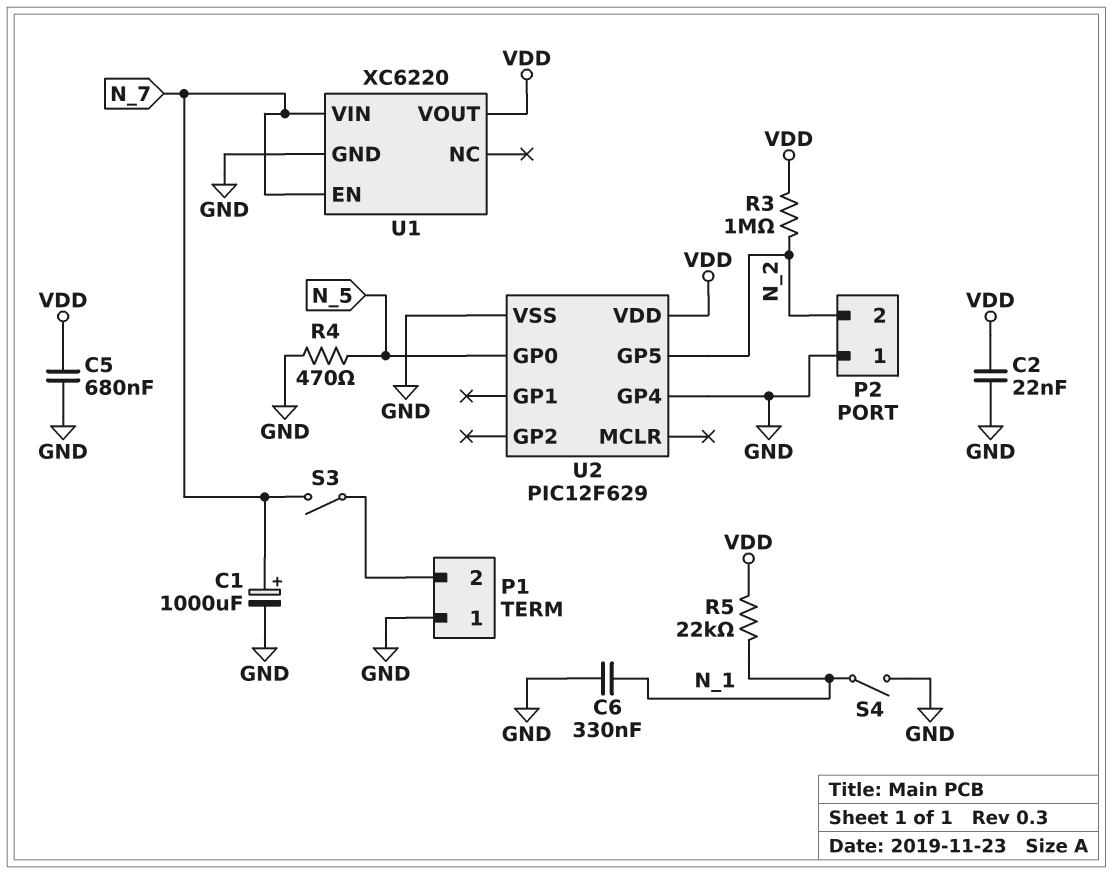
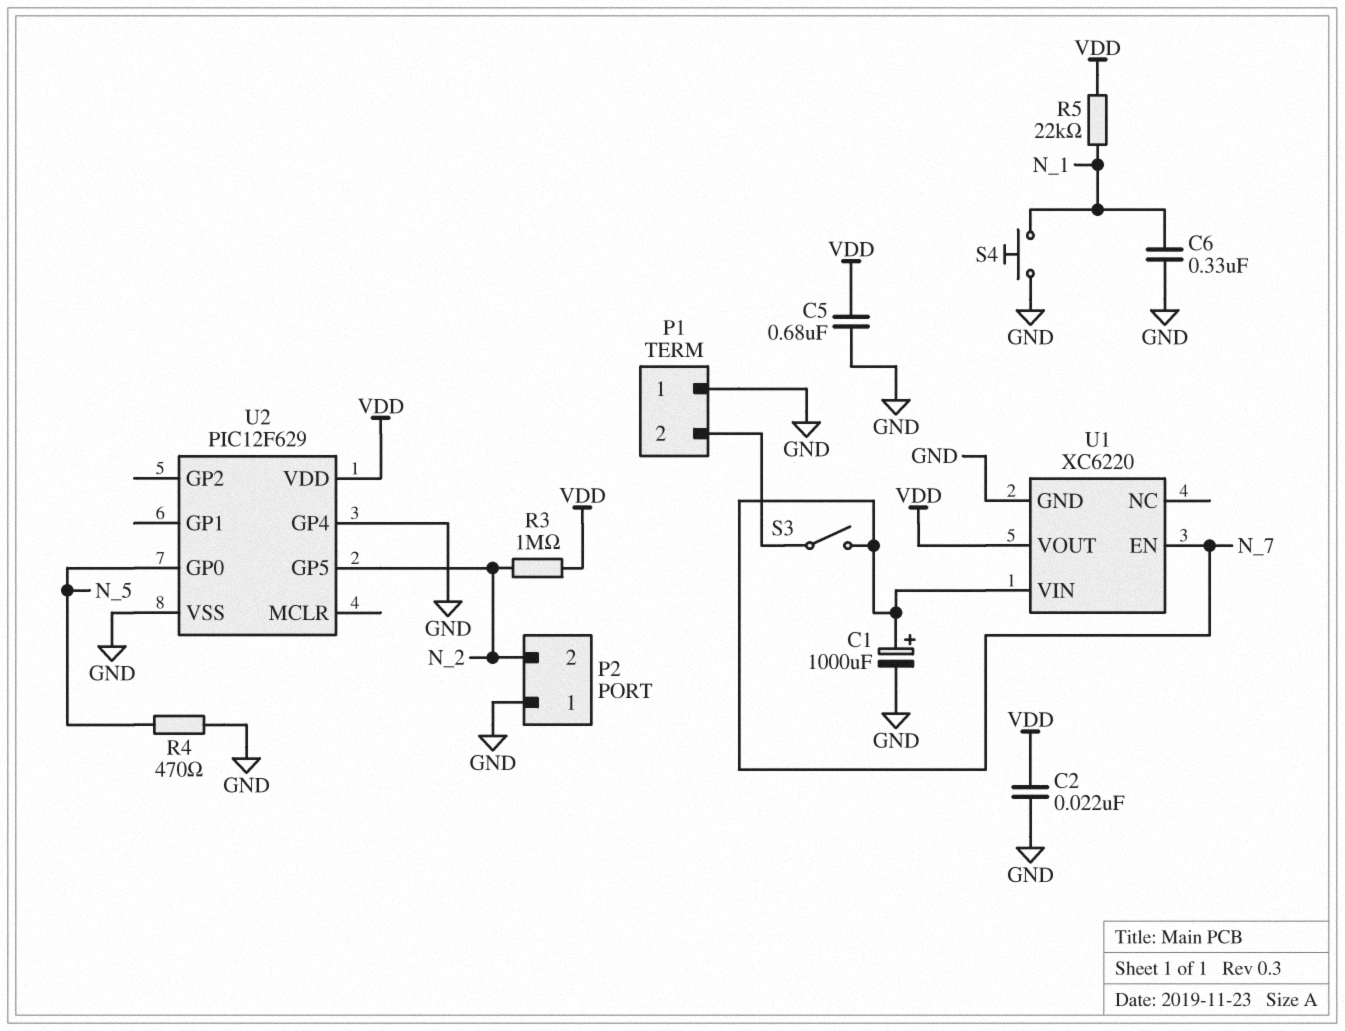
S4: switch (GND, N_1) -> button (GND, N_1)

